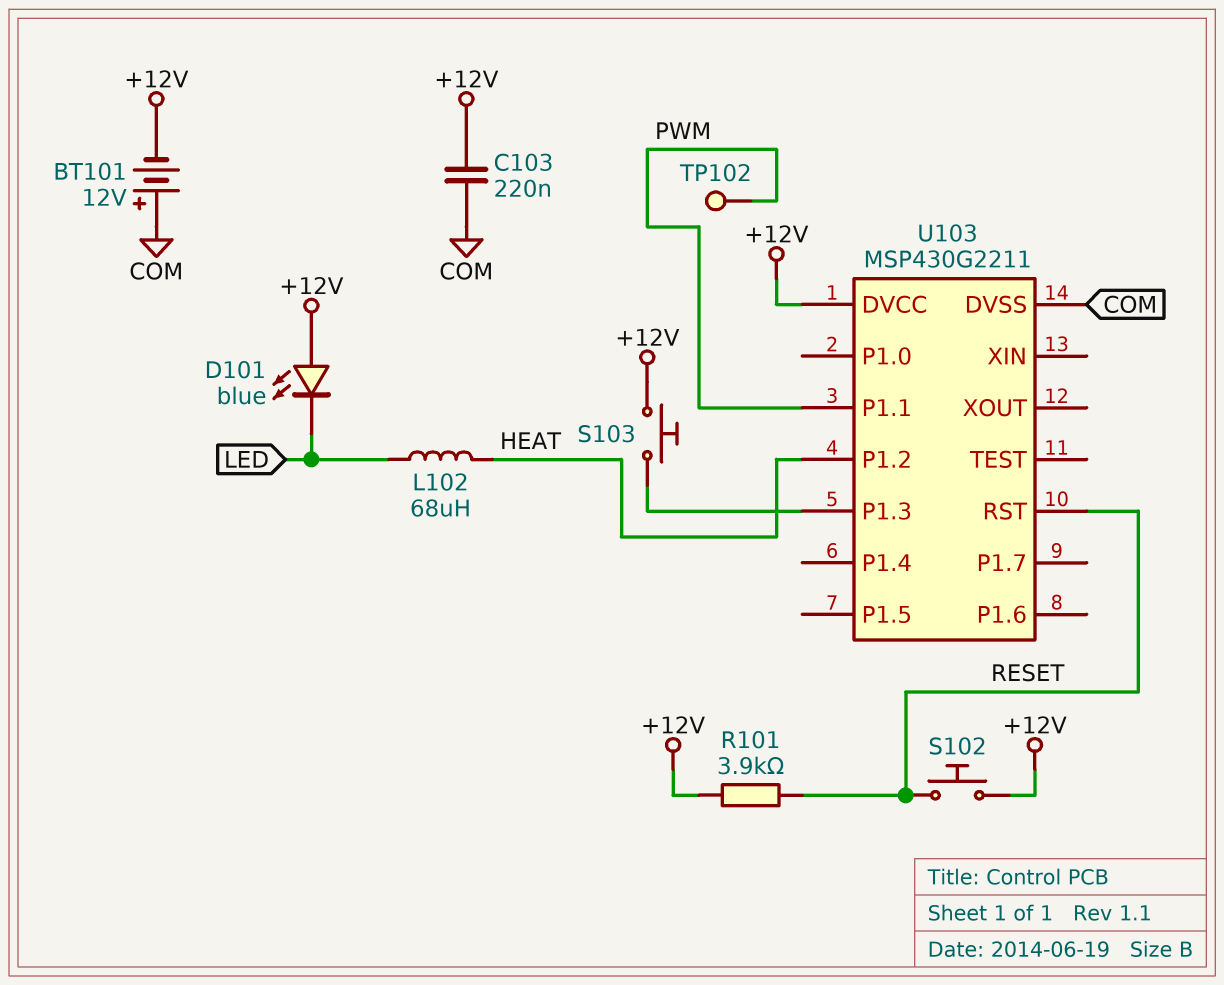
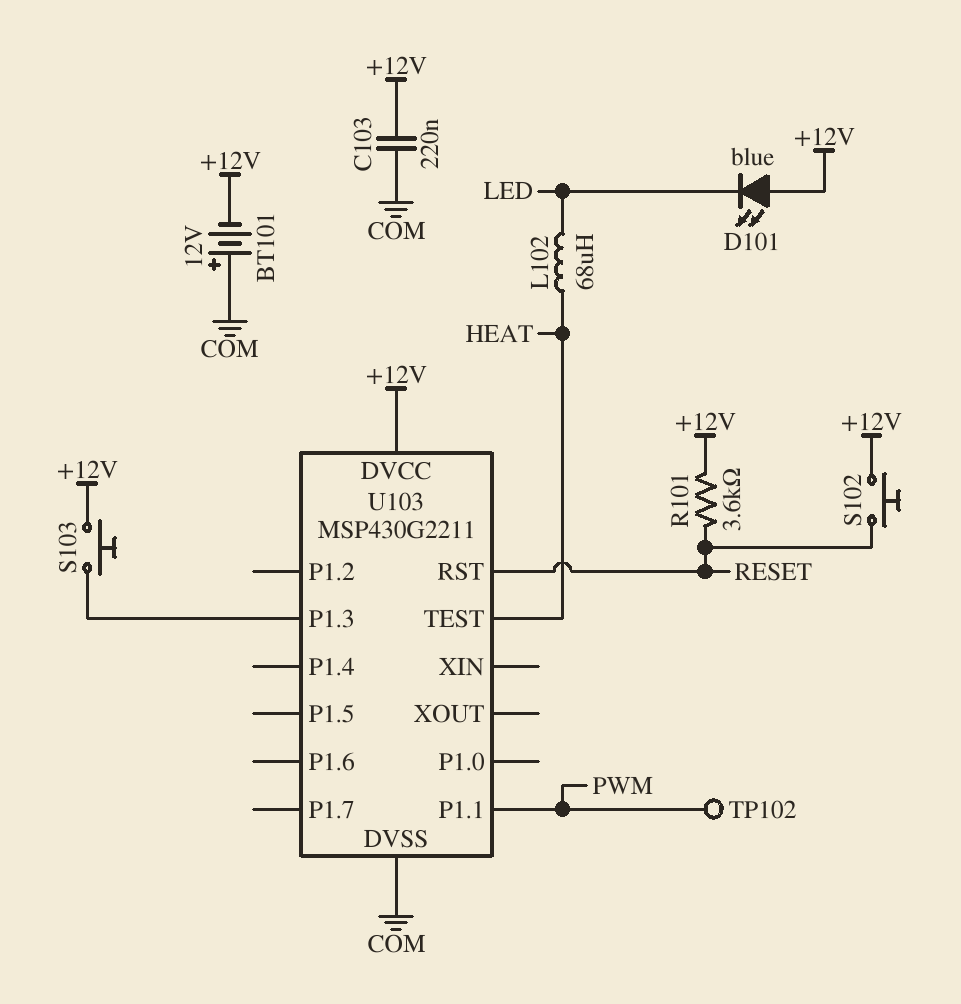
R101: 3.9k (+12V, RESET) -> 3.6k (+12V, RESET)
U103 pin P1.2: HEAT -> none
U103 pin TEST: none -> HEAT

